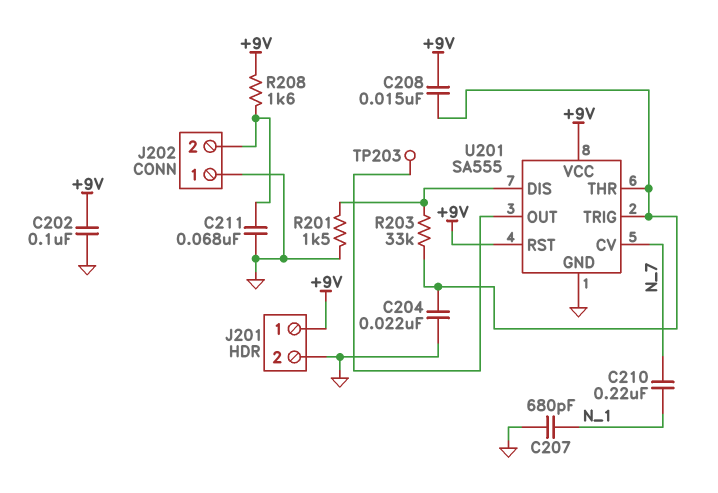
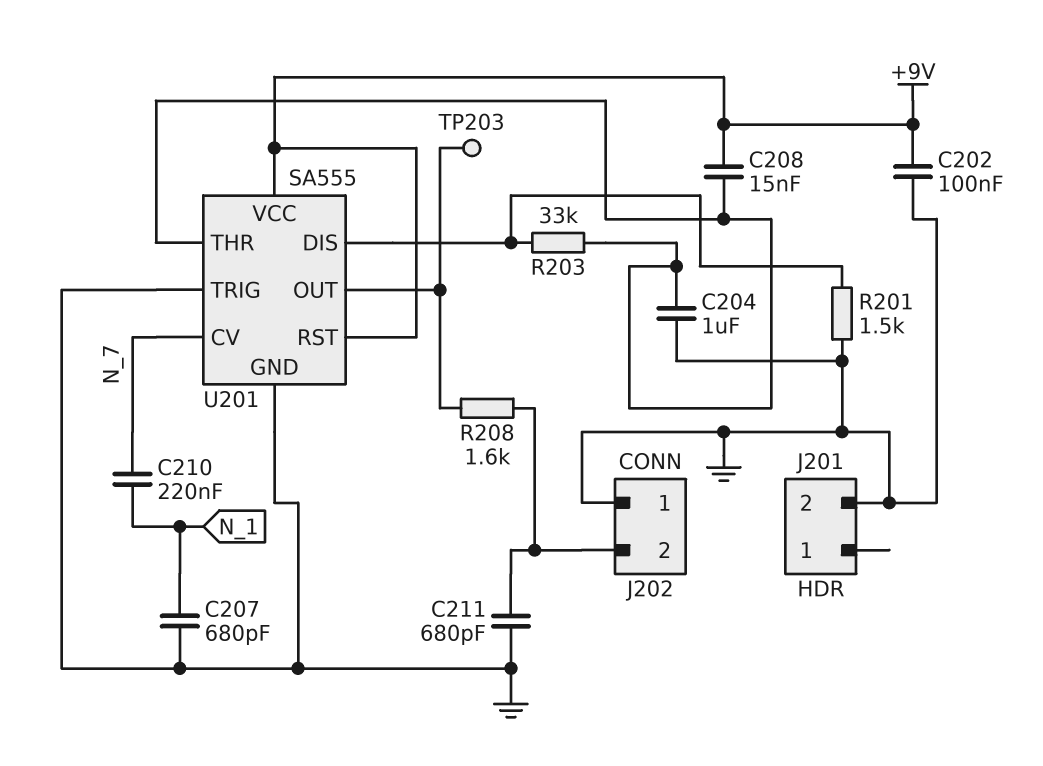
C204: 22nF (GND, U201/THR) -> 1uF (GND, U201/THR)
C211: 68nF (GND, J202/2) -> 680pF (GND, J202/2)
J201 pin 1: +9V -> none
R208: 1.6k (+9V, J202/2) -> 1.6k (J202/2, U201/OUT)
U201 pin TRIG: U201/THR -> GND

